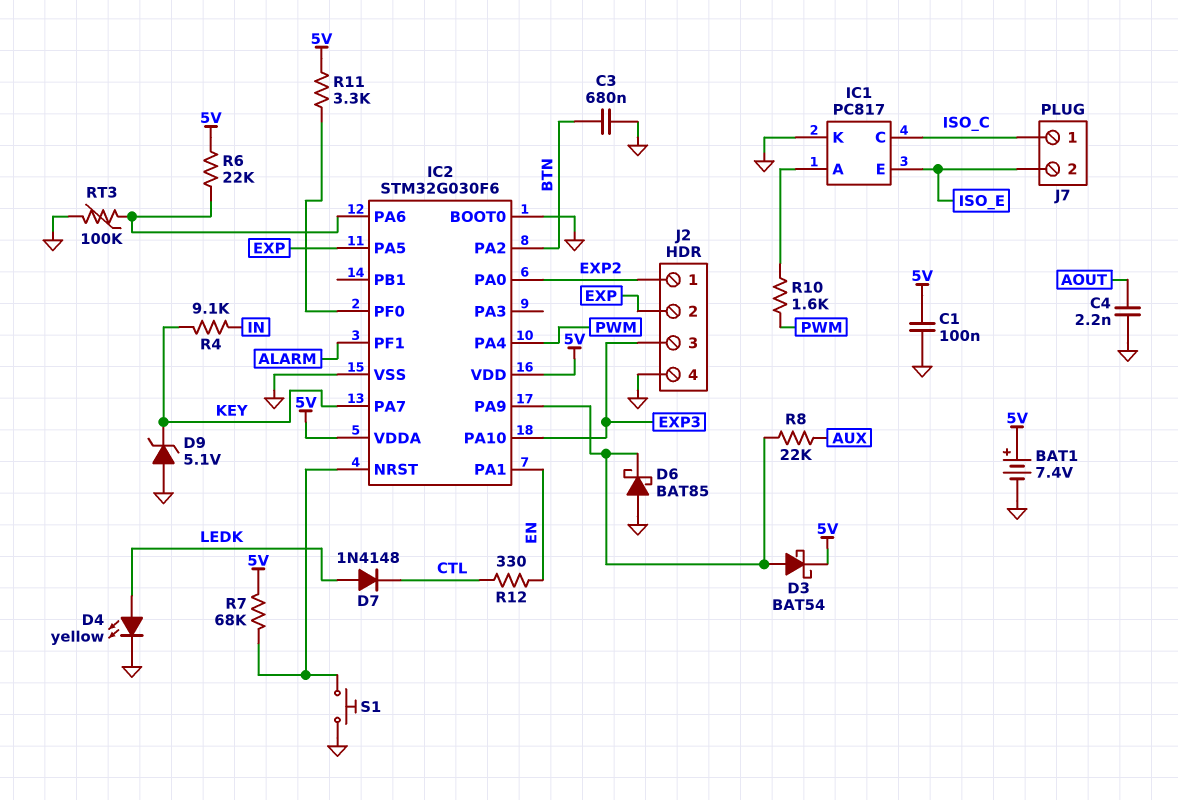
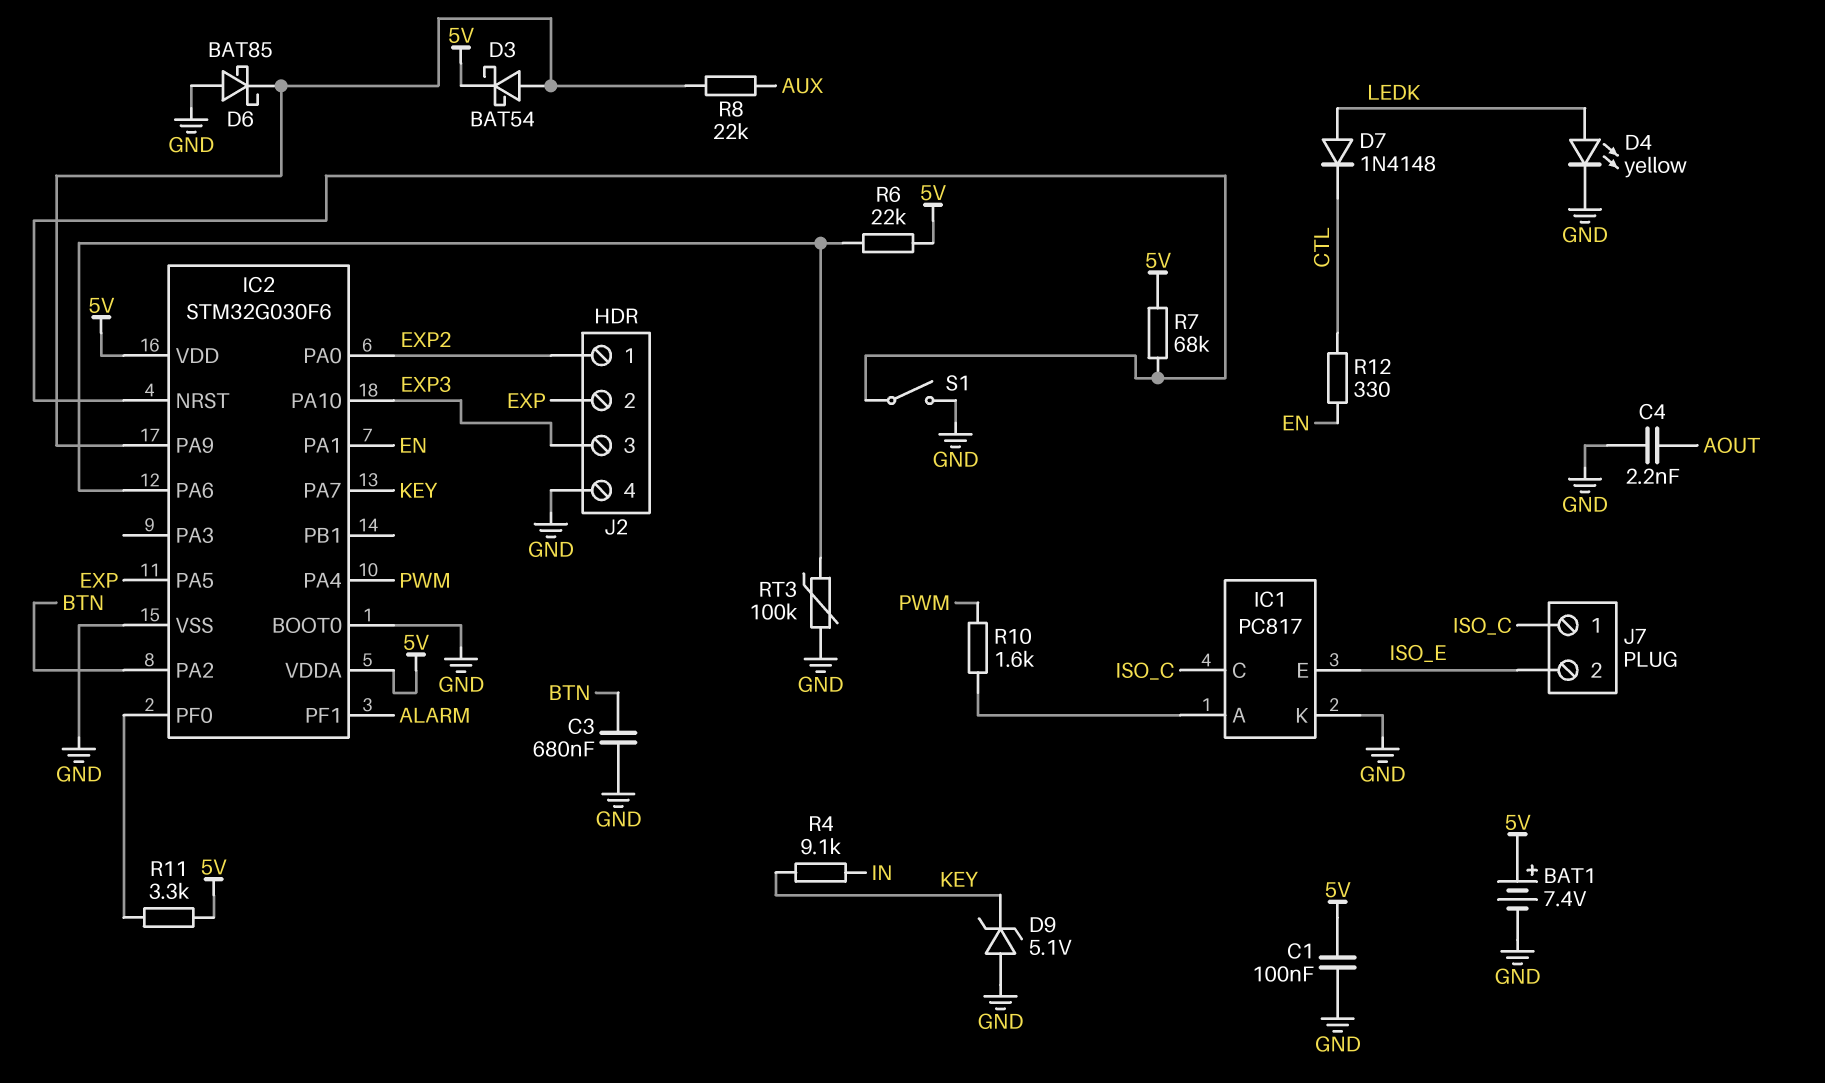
S1: button (GND, IC2/NRST) -> switch (GND, IC2/NRST)

